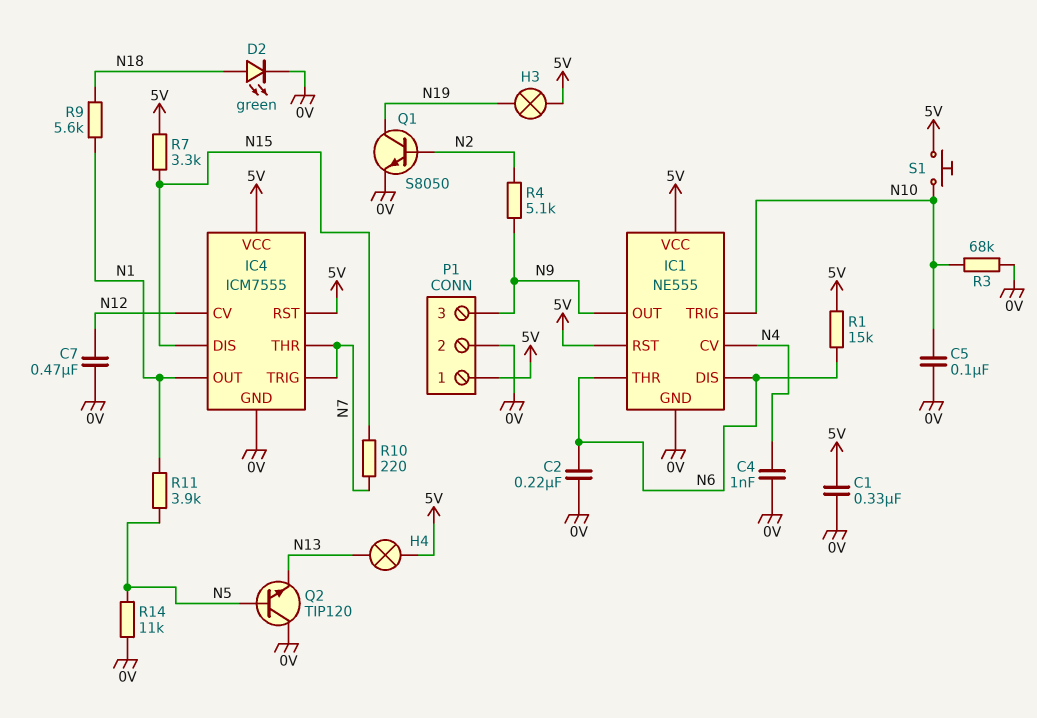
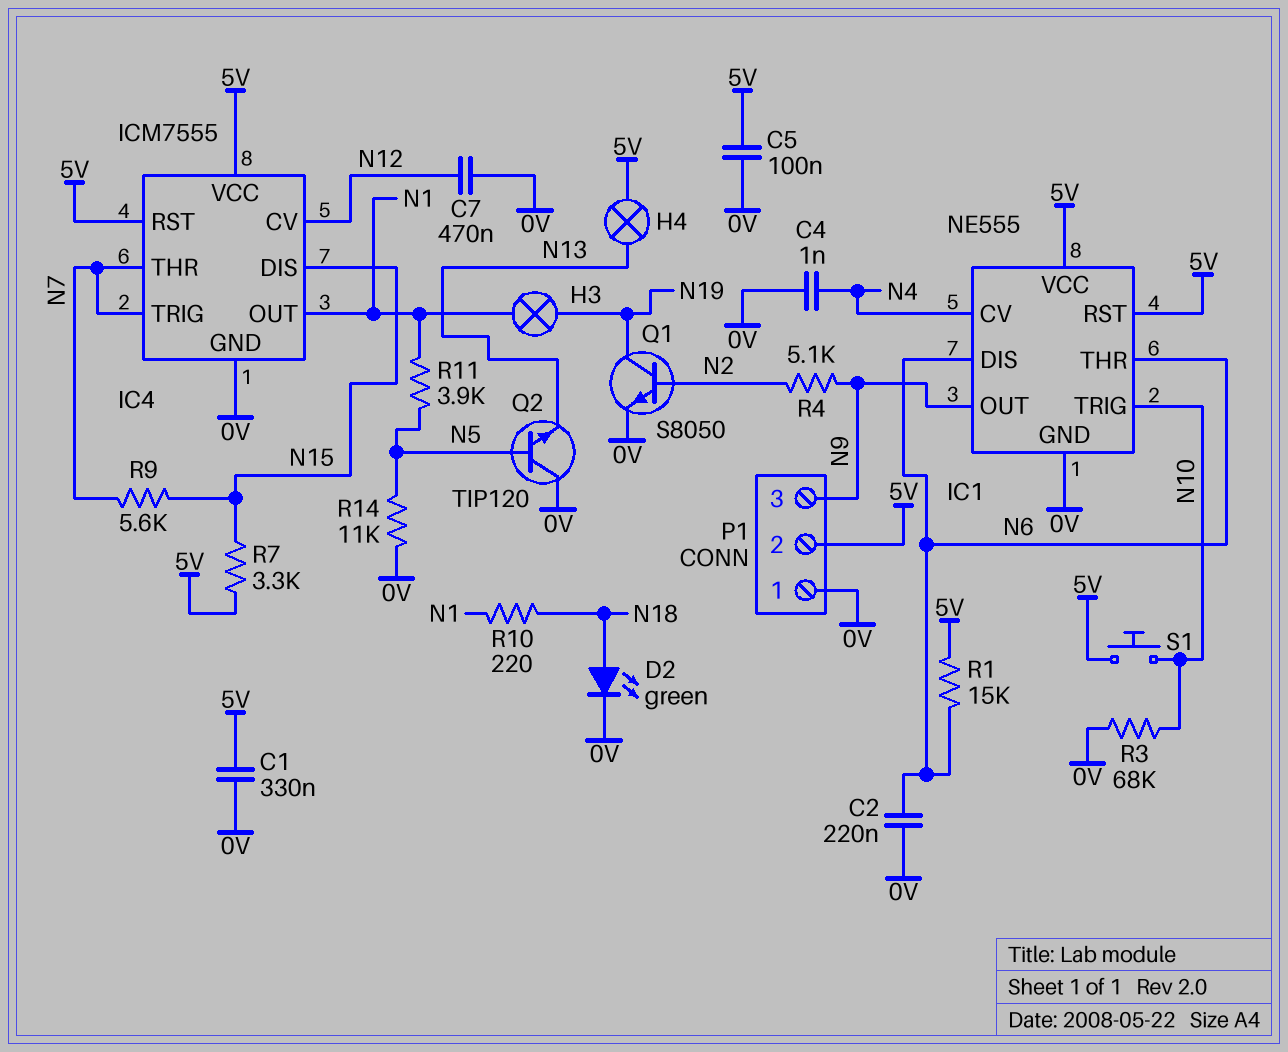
C5: 100nF (0V, N10) -> 100nF (0V, 5V)
H3: lamp (5V, N19) -> lamp (N1, N19)
P1 pin 1: 5V -> 0V
P1 pin 2: 0V -> 5V
R9: 5.6k (N1, N18) -> 5.6k (N7, N15)
R10: 220 (N7, N15) -> 220 (N1, N18)

